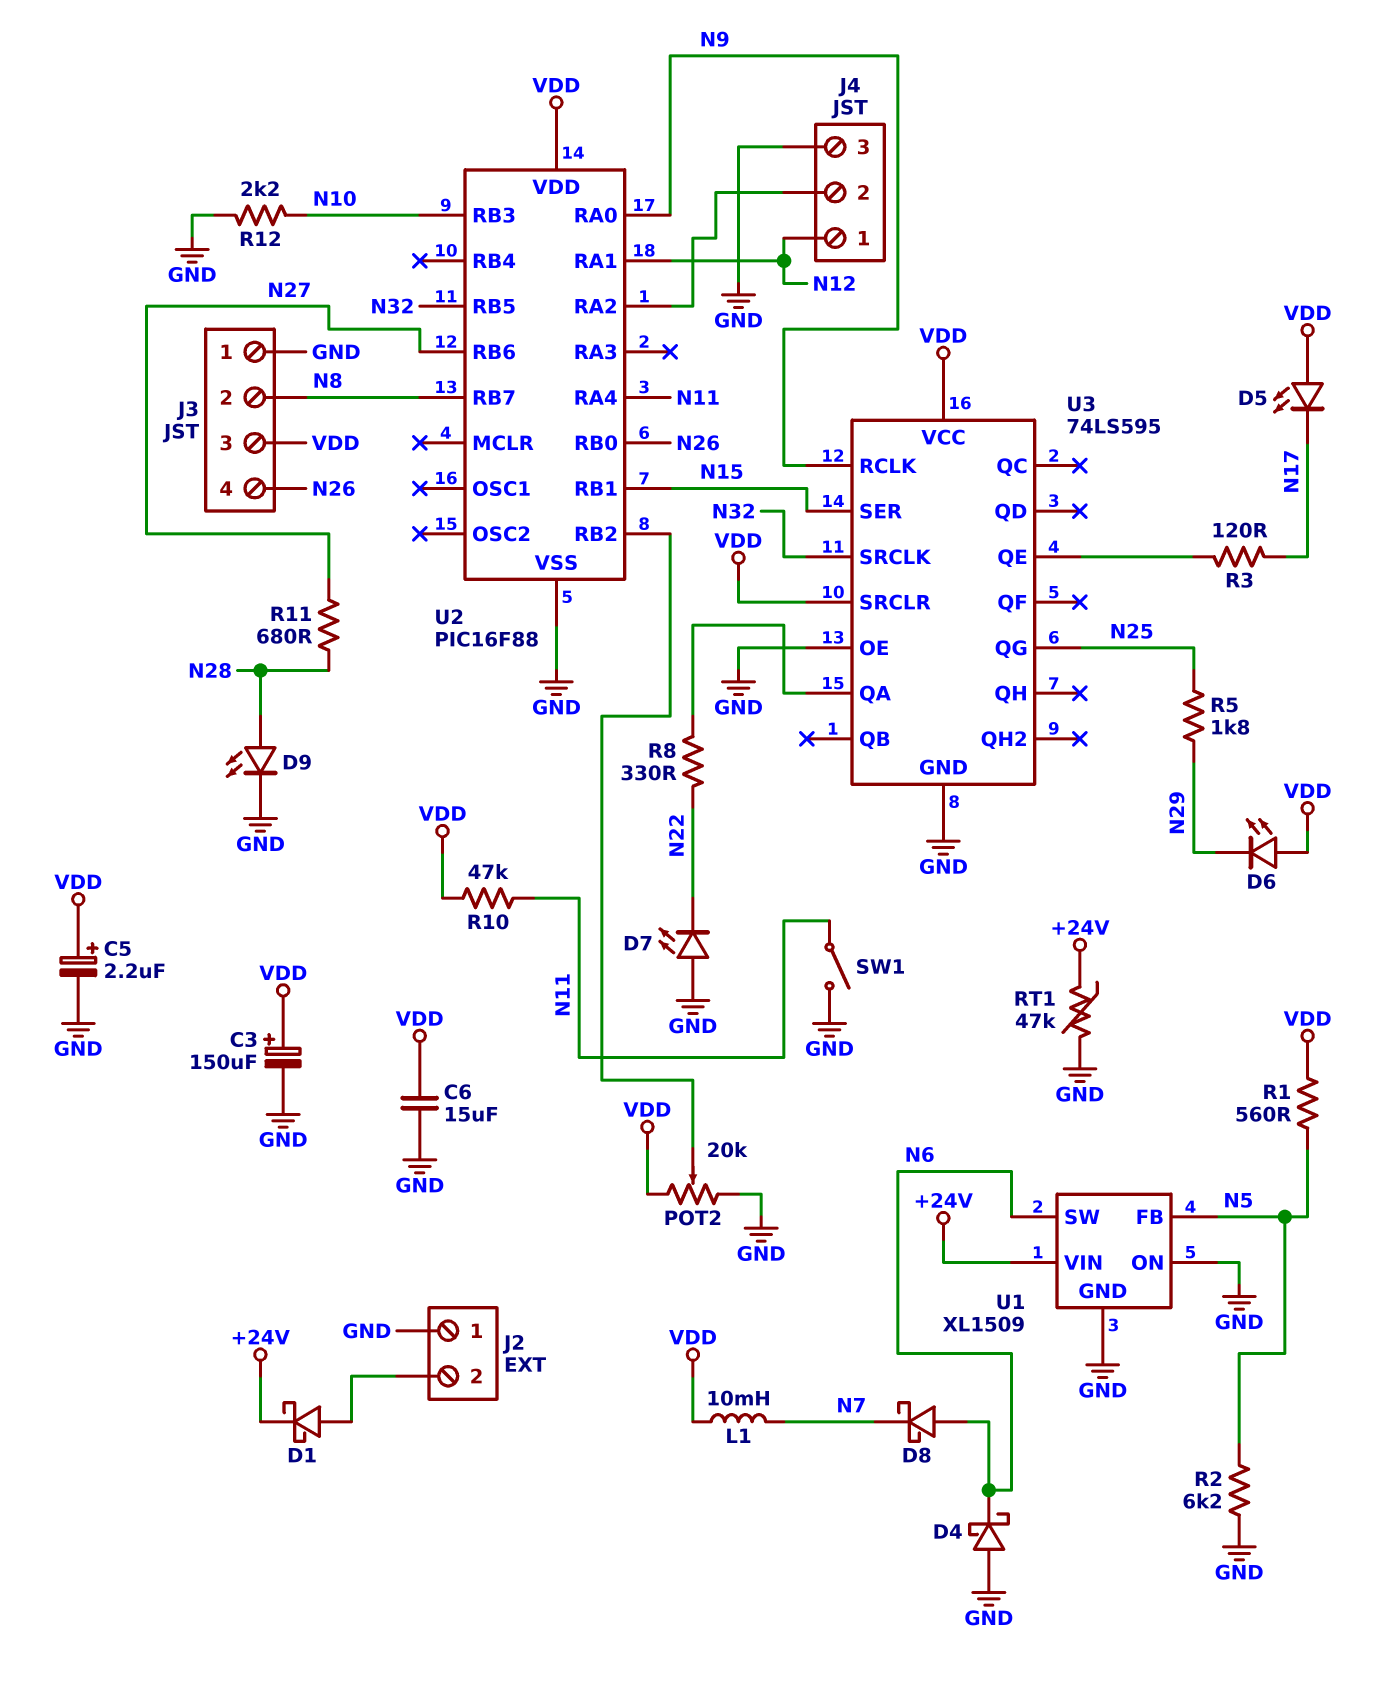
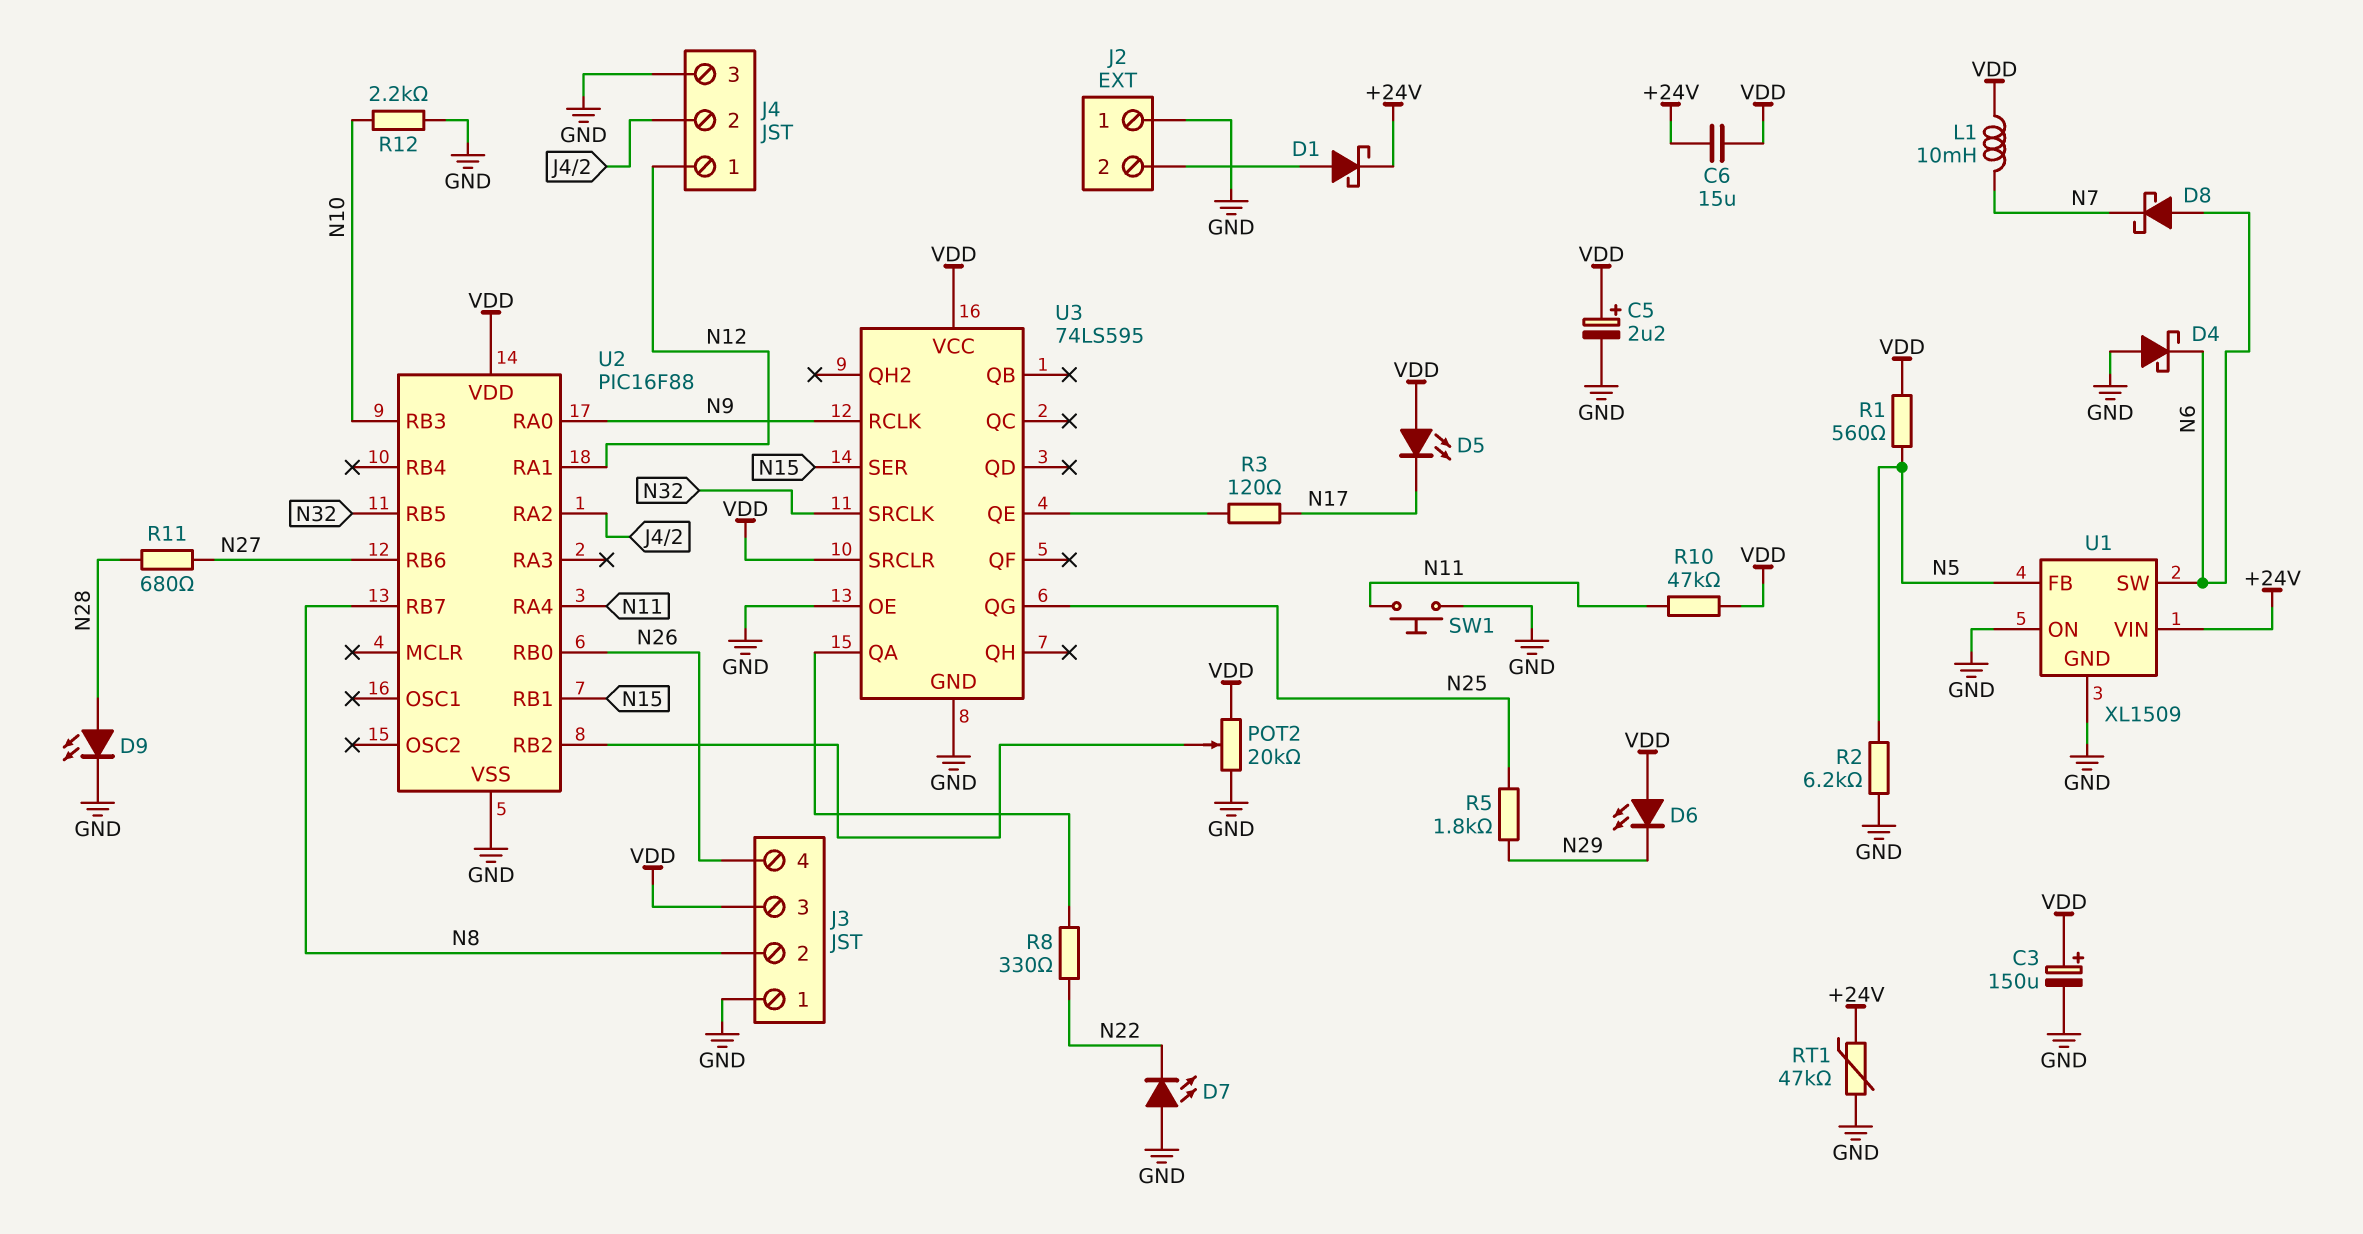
C6: 15uF (GND, VDD) -> 15uF (+24V, VDD)
SW1: switch (GND, N11) -> button (GND, N11)

